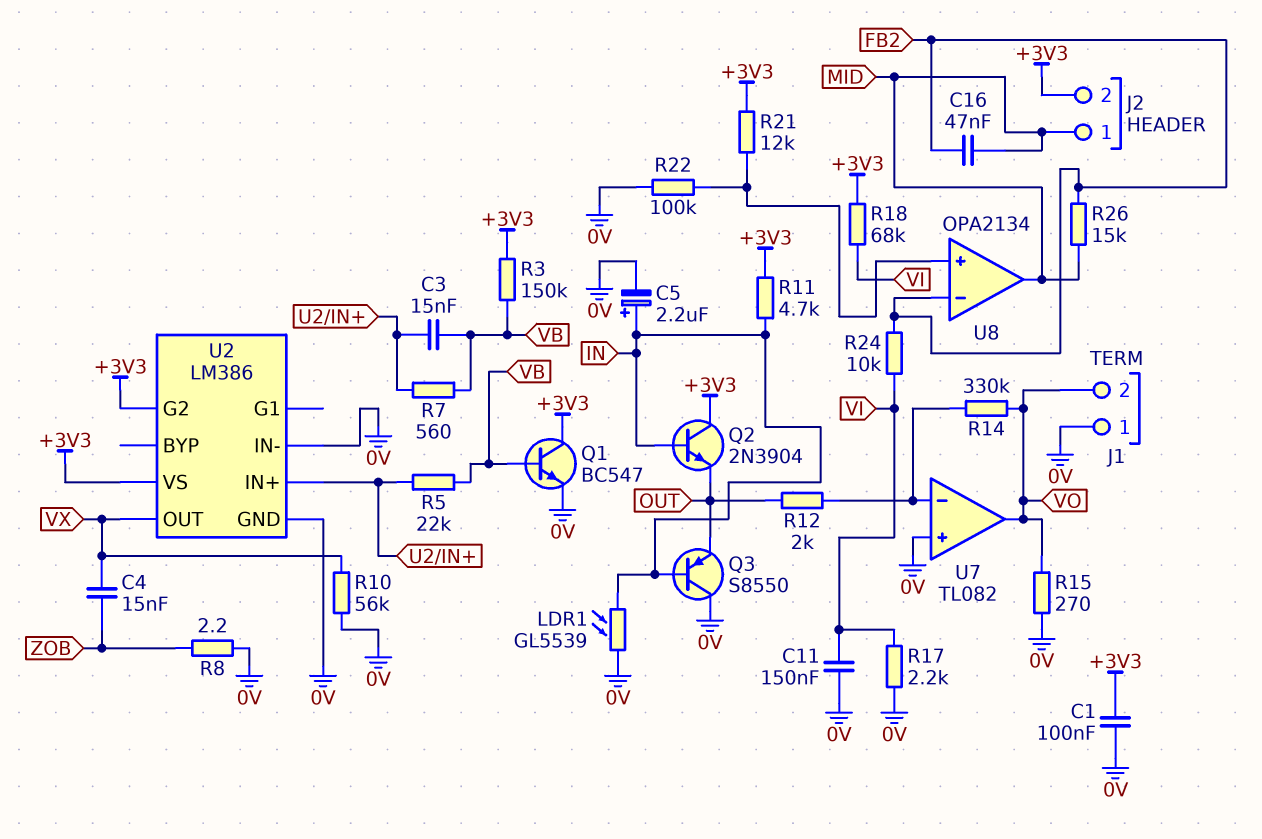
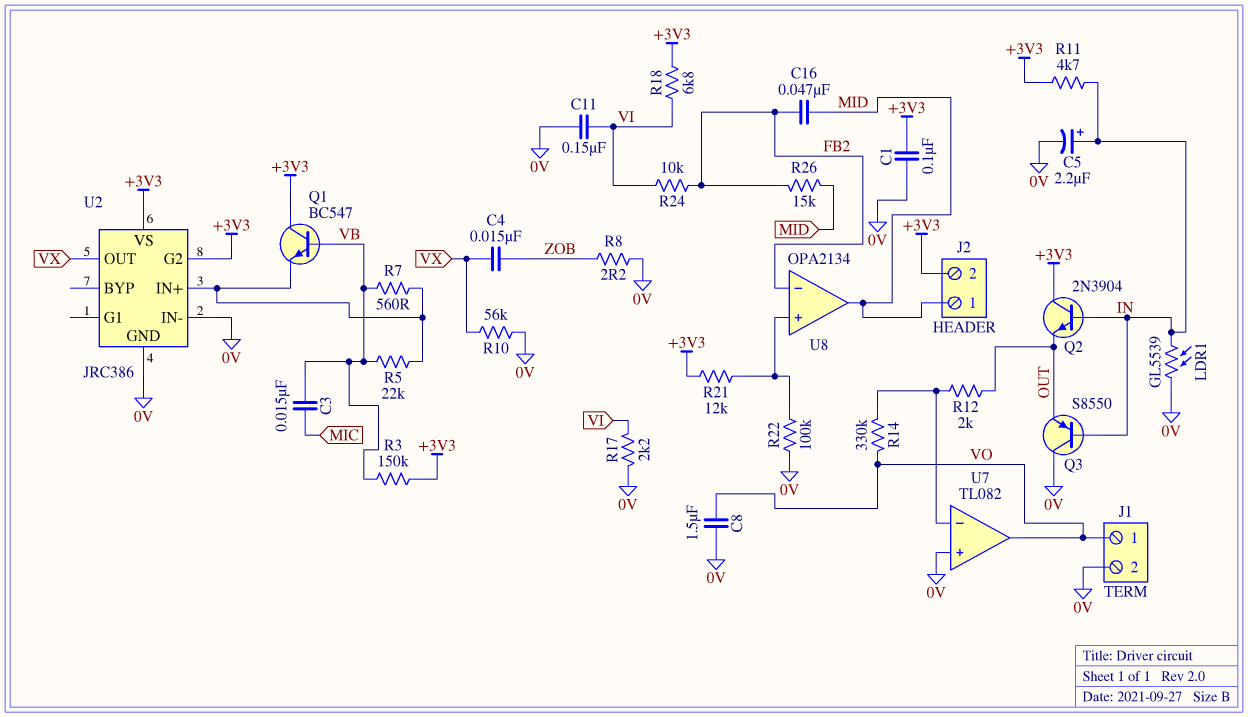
C3: 15nF (U2/IN+, VB) -> 15nF (MIC, VB)
C8: none -> 1.5uF (0V, VO)
J1 pin 1: 0V -> VO
J1 pin 2: VO -> 0V
Q1: NPN BC547 (B VB, C +3V3, E 0V) -> NPN BC547 (B VB, C +3V3, E U2/IN+)
R15: 270 (0V, VO) -> none
R18: 68k (+3V3, VI) -> 6.8k (+3V3, VI)
U2: LM386 -> JRC386

